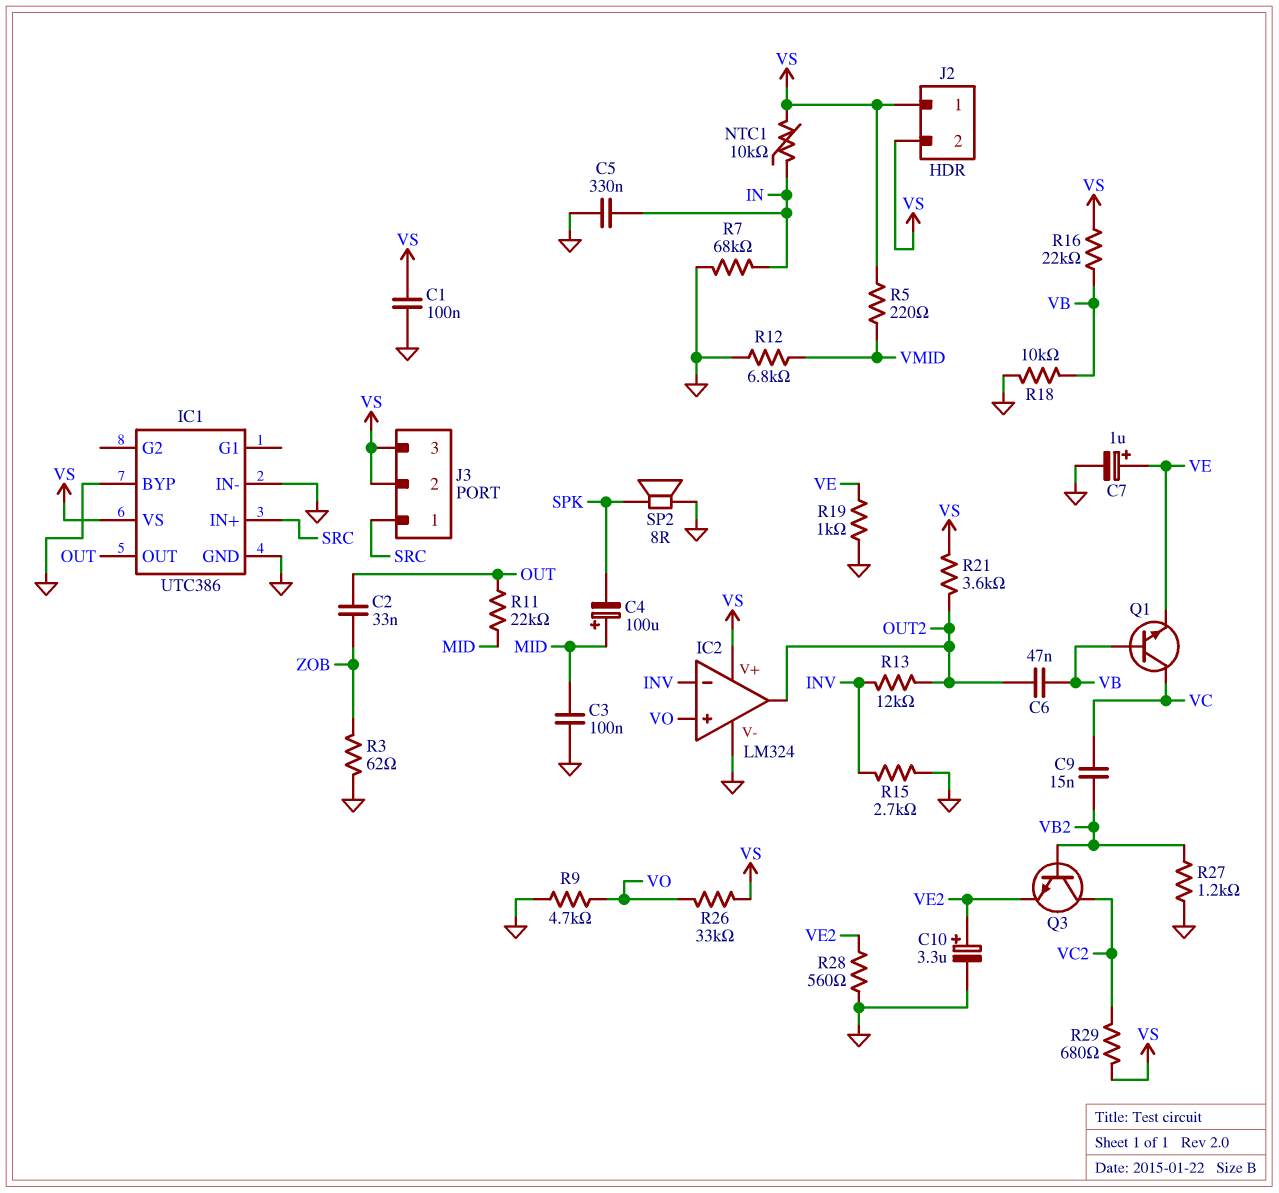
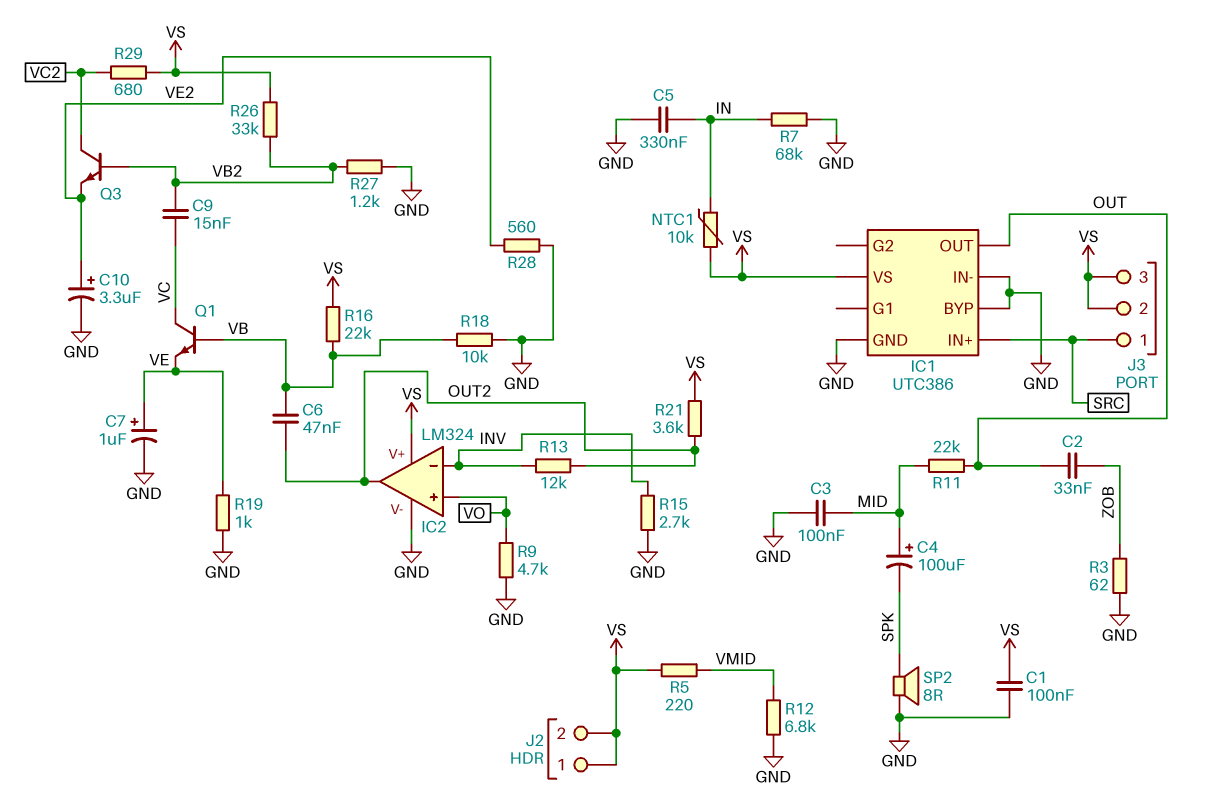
R26: 33k (VO, VS) -> 33k (VB2, VS)

